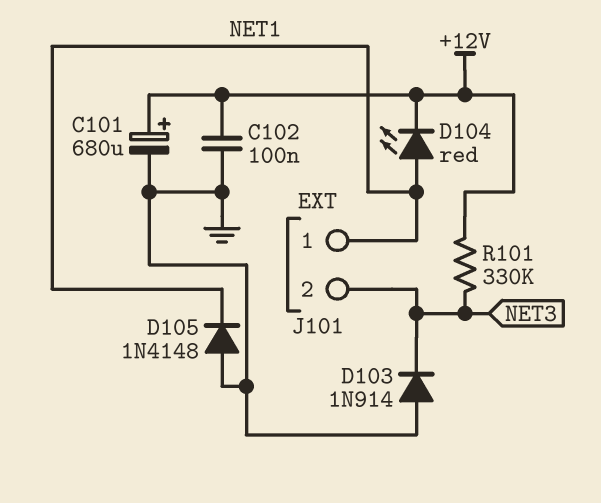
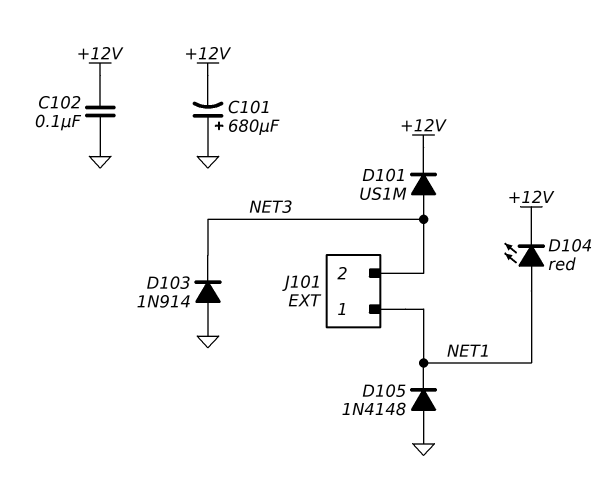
C101: 680uF (plus +12V, minus GND) -> 680uF (plus GND, minus +12V)
D101: none -> diode US1M (A NET3, K +12V)
R101: 330k (+12V, NET3) -> none

